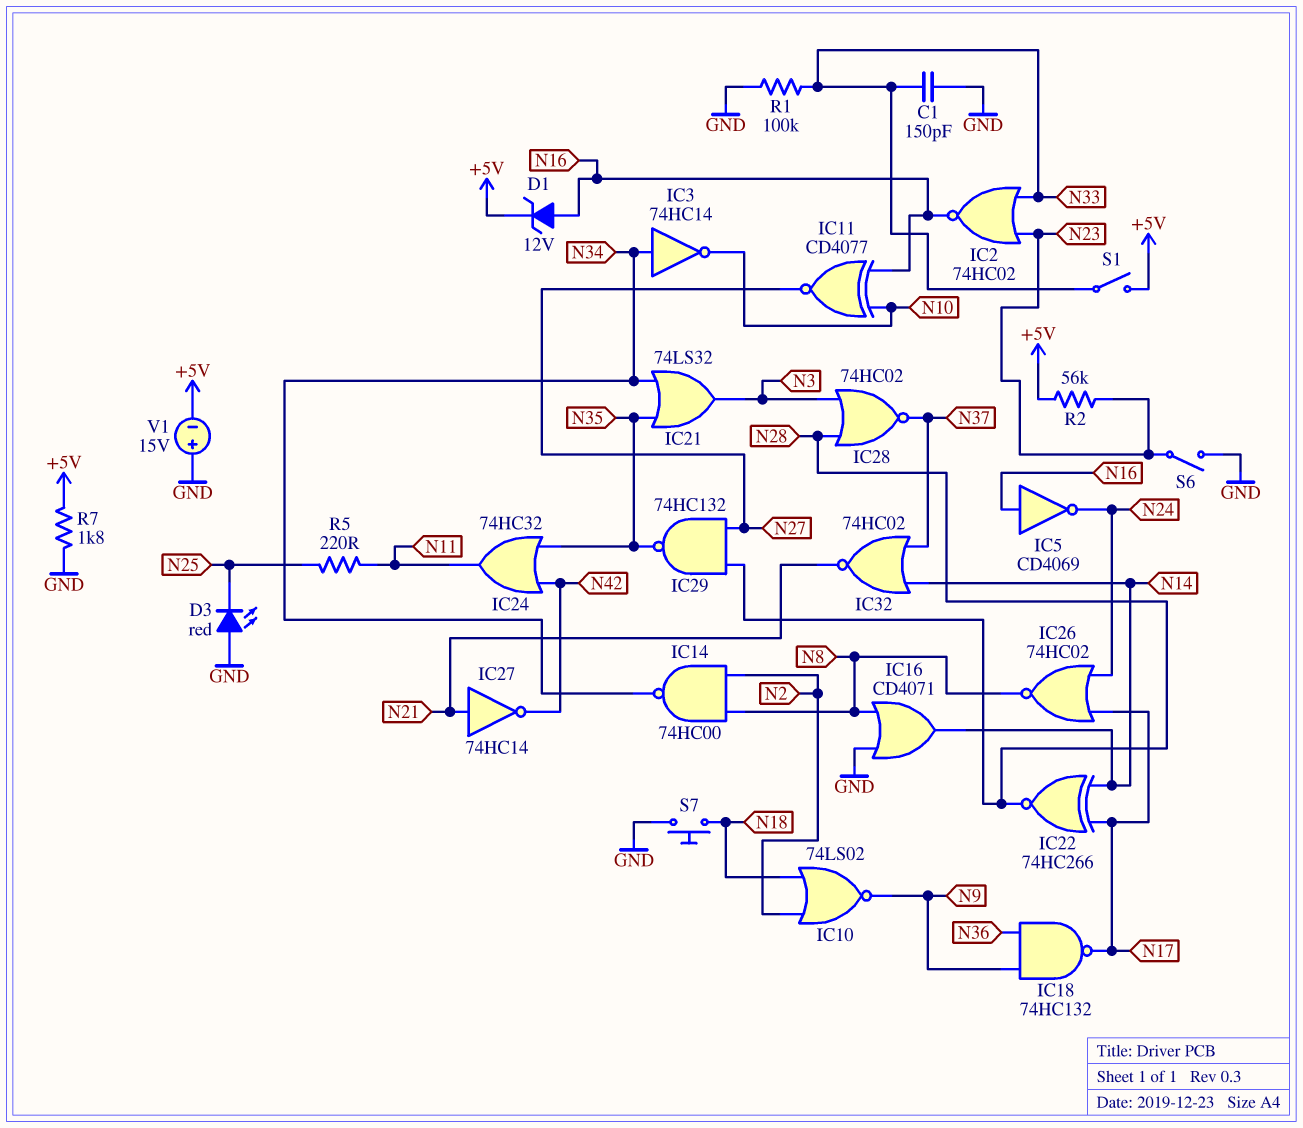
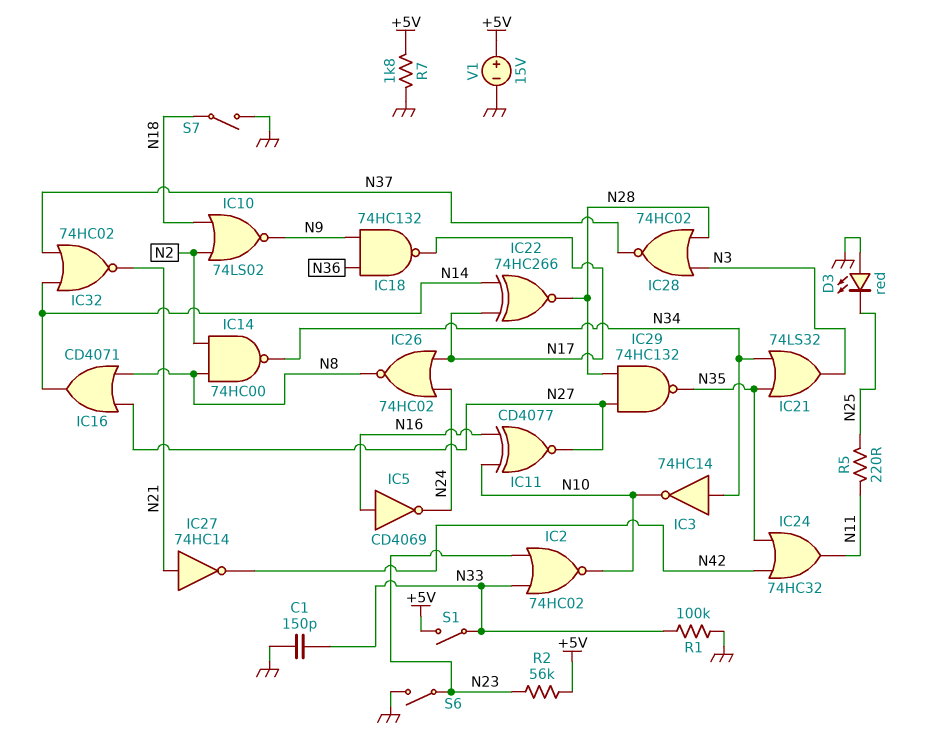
D1: zener 12V (A N16, K +5V) -> none
IC2: NOR 74HC02 (in N23, in N33, out N16) -> NOR 74HC02 (in N23, in N33, out N10)
IC16: OR CD4071 (in GND, in N8, out N14) -> OR CD4071 (in N8, in N27, out N14)
S7: button (GND, N18) -> switch (GND, N18)
V1: 15V (plus GND, minus +5V) -> 15V (plus +5V, minus GND)

